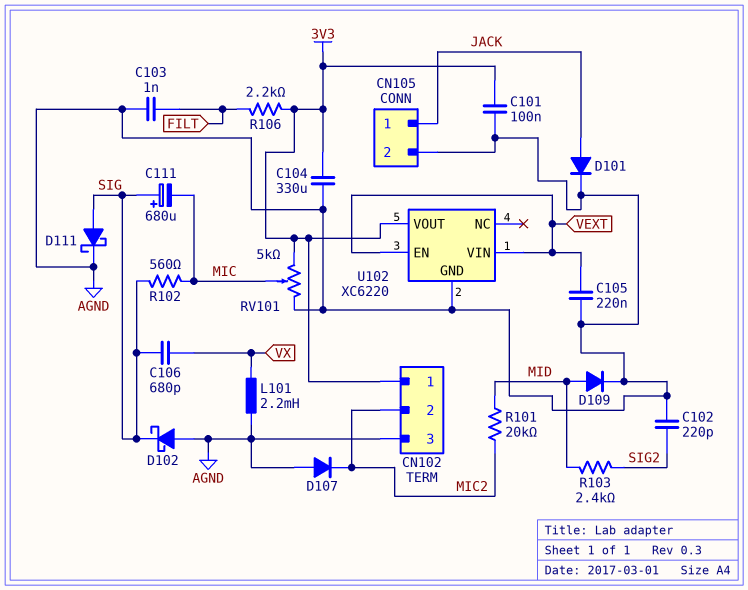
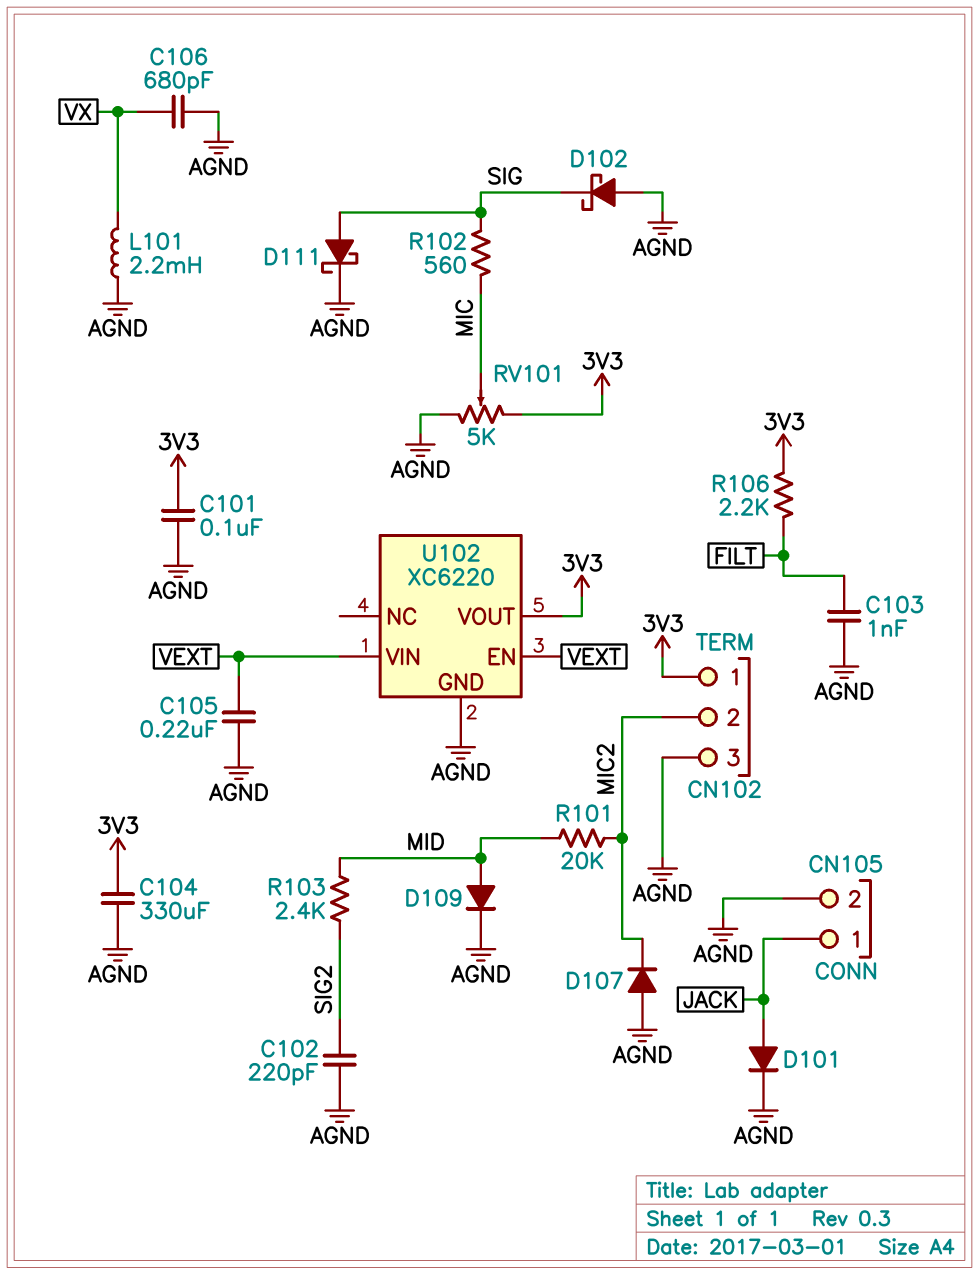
C106: 680pF (SIG, VX) -> 680pF (AGND, VX)
C111: 680uF (plus SIG, minus MIC) -> none

